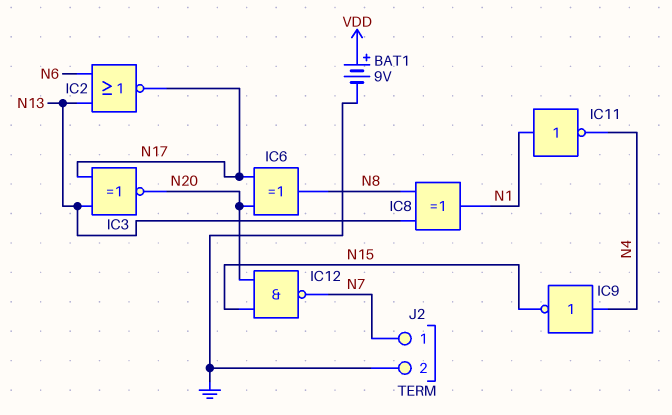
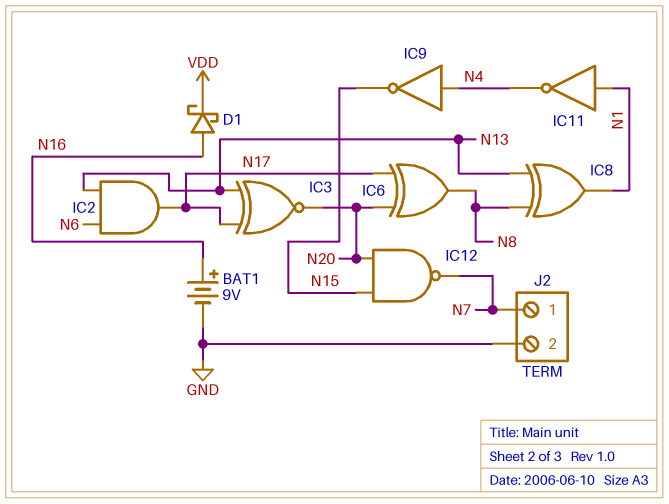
BAT1: 9V (plus VDD, minus GND) -> 9V (plus N16, minus GND)
D1: none -> schottky (A N16, K VDD)
IC2: NOR (in N6, in N13, out N17) -> AND (in N6, in N13, out N17)

